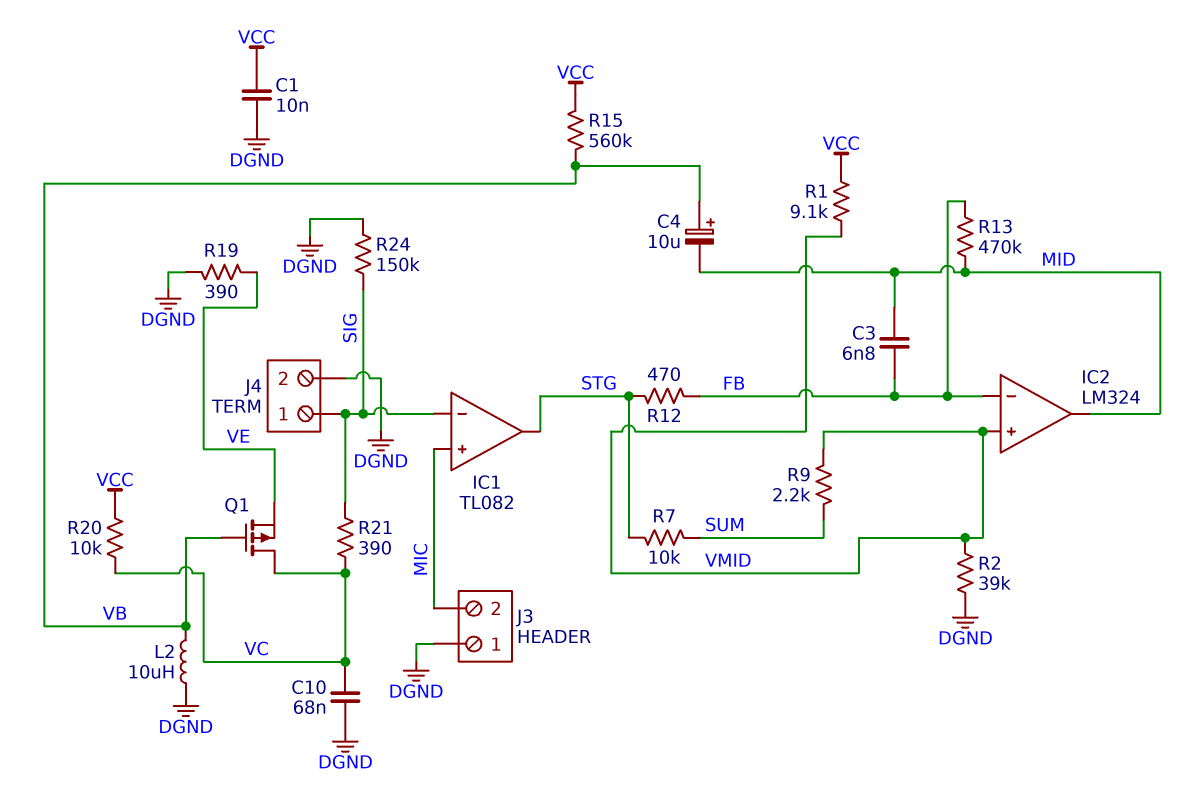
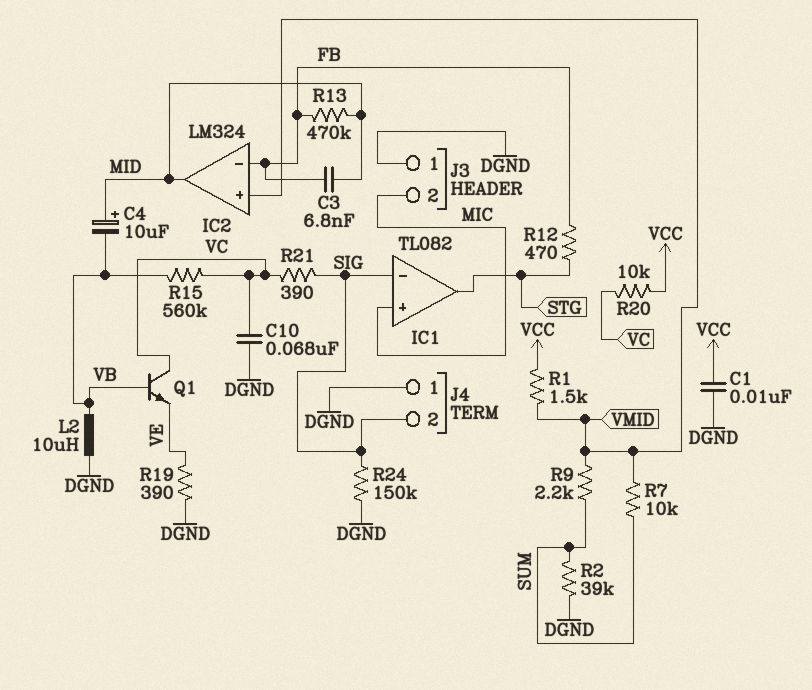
C4: 10uF (plus VB, minus MID) -> 10uF (plus MID, minus VB)
J4 pin 1: SIG -> DGND
J4 pin 2: DGND -> SIG
Q1: PMOS (G VB, D VC, S VE) -> NPN (B VB, C VC, E VE)
R1: 9.1k (VCC, VMID) -> 1.5k (VCC, VMID)
R2: 39k (DGND, VMID) -> 39k (DGND, SUM)
R7: 10k (STG, SUM) -> 10k (SUM, VMID)
R15: 560k (VB, VCC) -> 560k (VB, VC)

